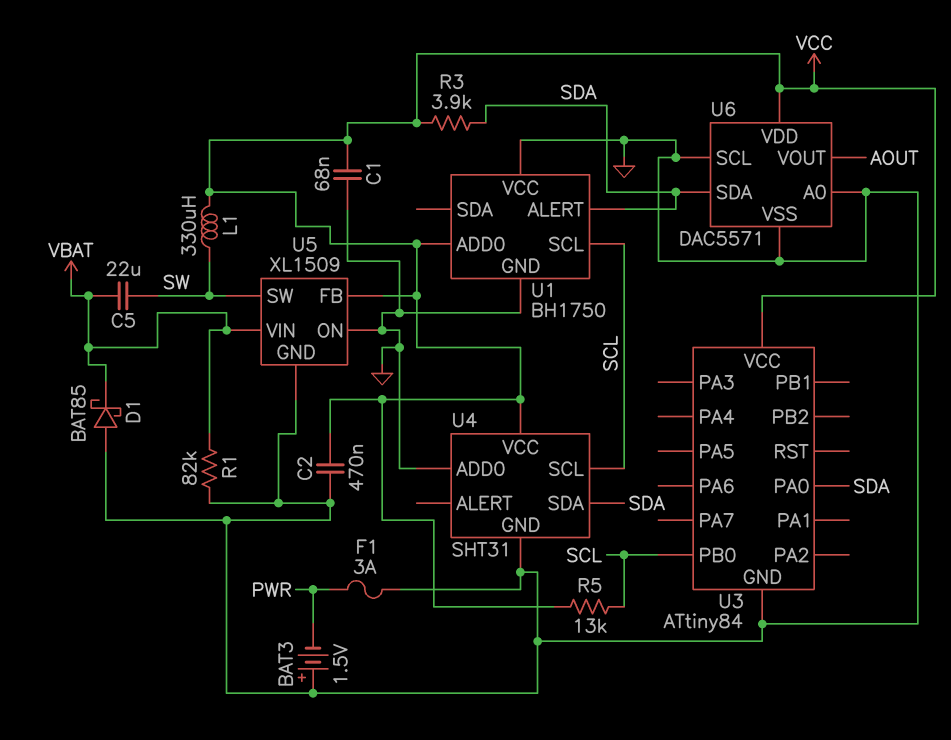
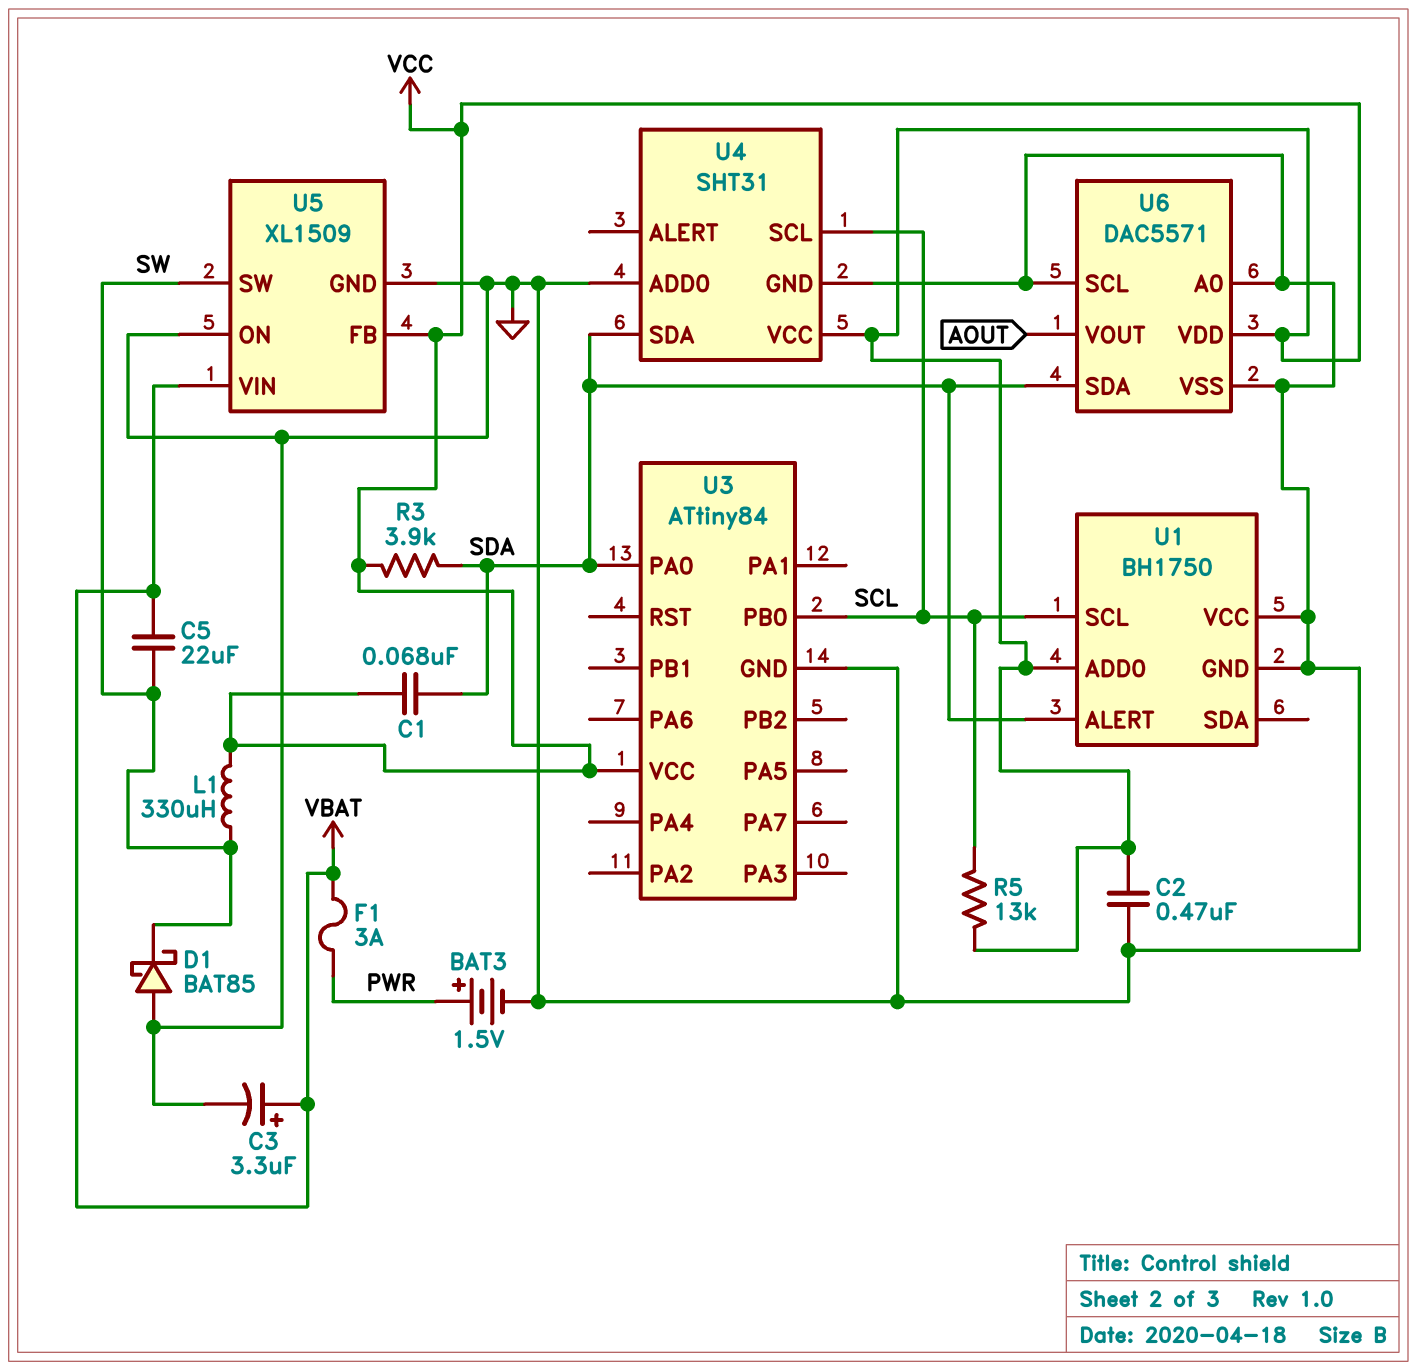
BAT3: 1.5V (plus GND, minus PWR) -> 1.5V (plus PWR, minus GND)
C1: 68nF (GND, VCC) -> 68nF (SDA, VCC)
C3: none -> 3.3uF (plus VBAT, minus GND)
D1: schottky BAT85 (A GND, K VBAT) -> schottky BAT85 (A GND, K SW)
F1: 3A (GND, PWR) -> 3A (PWR, VBAT)
R1: 82k (GND, VBAT) -> none

